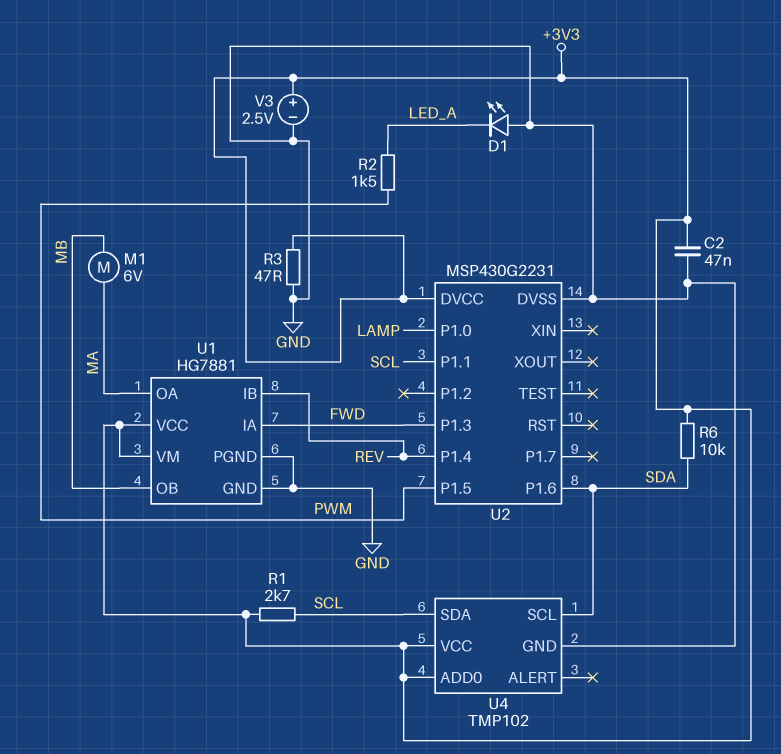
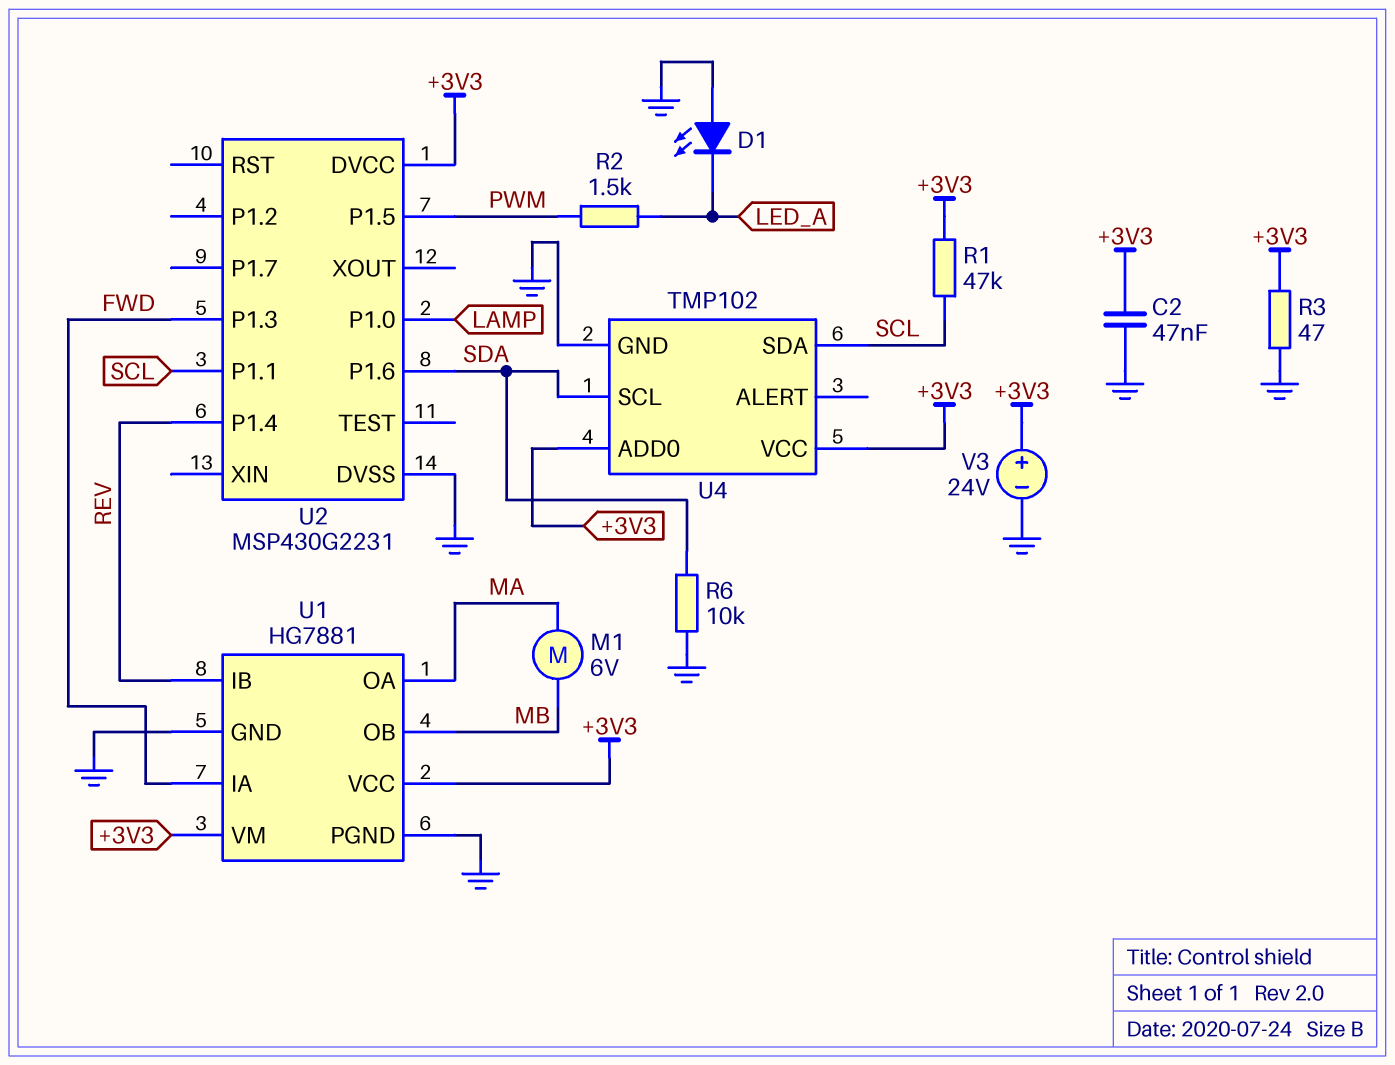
R1: 2.7k (+3V3, SCL) -> 47k (+3V3, SCL)
R6: 10k (+3V3, SDA) -> 10k (GND, SDA)
V3: 2.5V (plus +3V3, minus GND) -> 24V (plus +3V3, minus GND)

